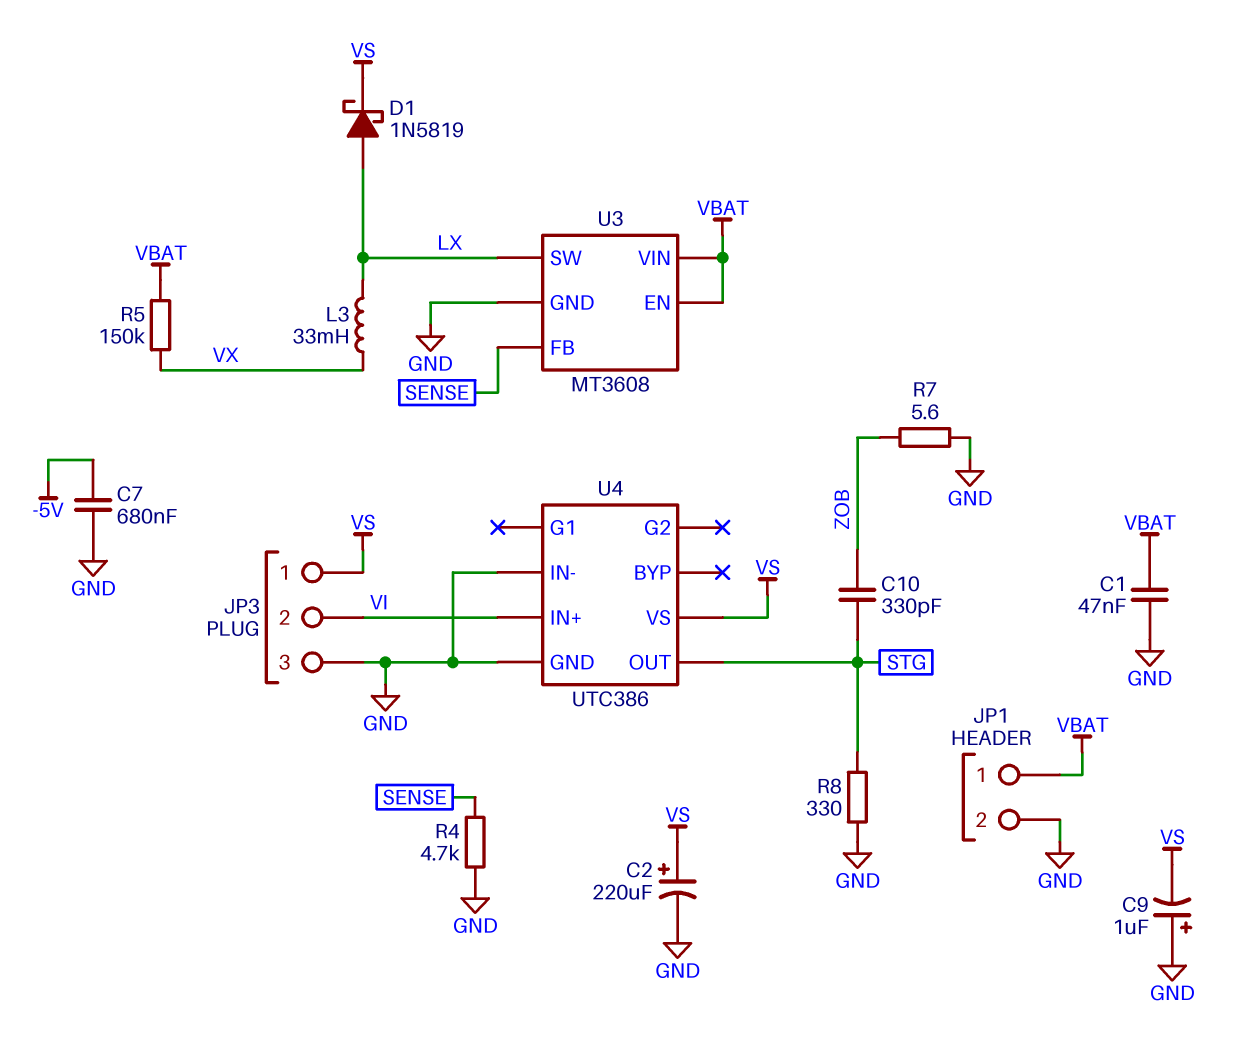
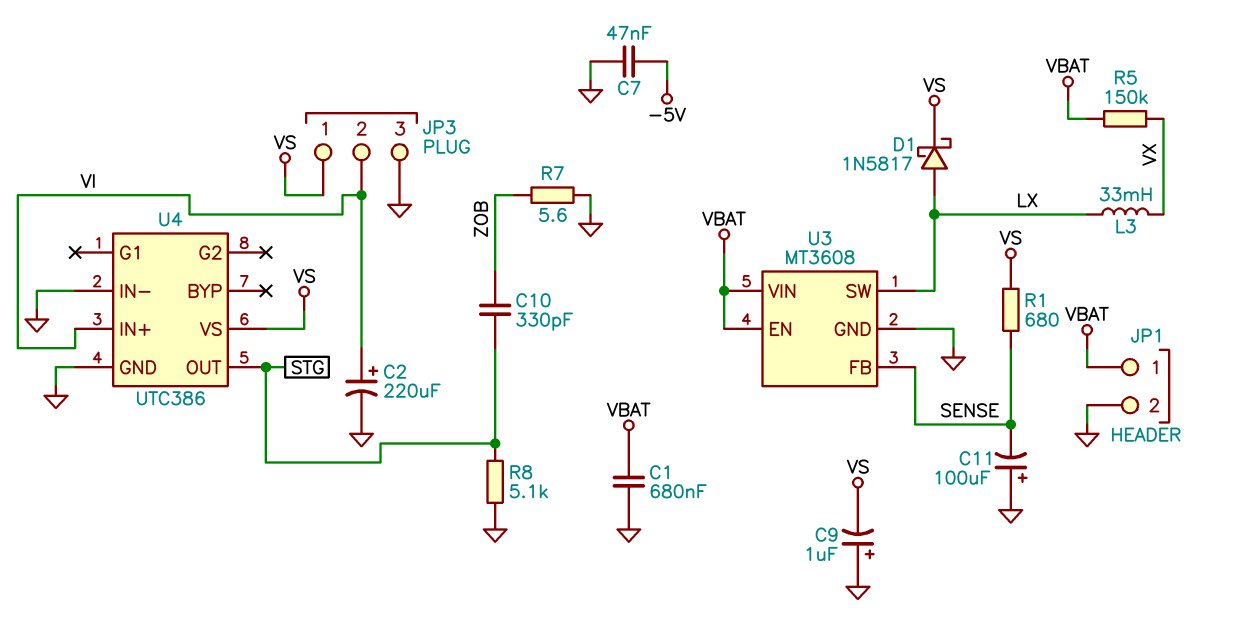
C1: 47nF (GND, VBAT) -> 680nF (GND, VBAT)
C2: 220uF (plus VS, minus GND) -> 220uF (plus VI, minus GND)
C7: 680nF (-5V, GND) -> 47nF (-5V, GND)
C11: none -> 100uF (plus GND, minus SENSE)
D1: schottky 1N5819 (A LX, K VS) -> schottky 1N5817 (A LX, K VS)
R1: none -> 680 (SENSE, VS)
R4: 4.7k (GND, SENSE) -> none
R8: 330 (GND, STG) -> 5.1k (GND, STG)

